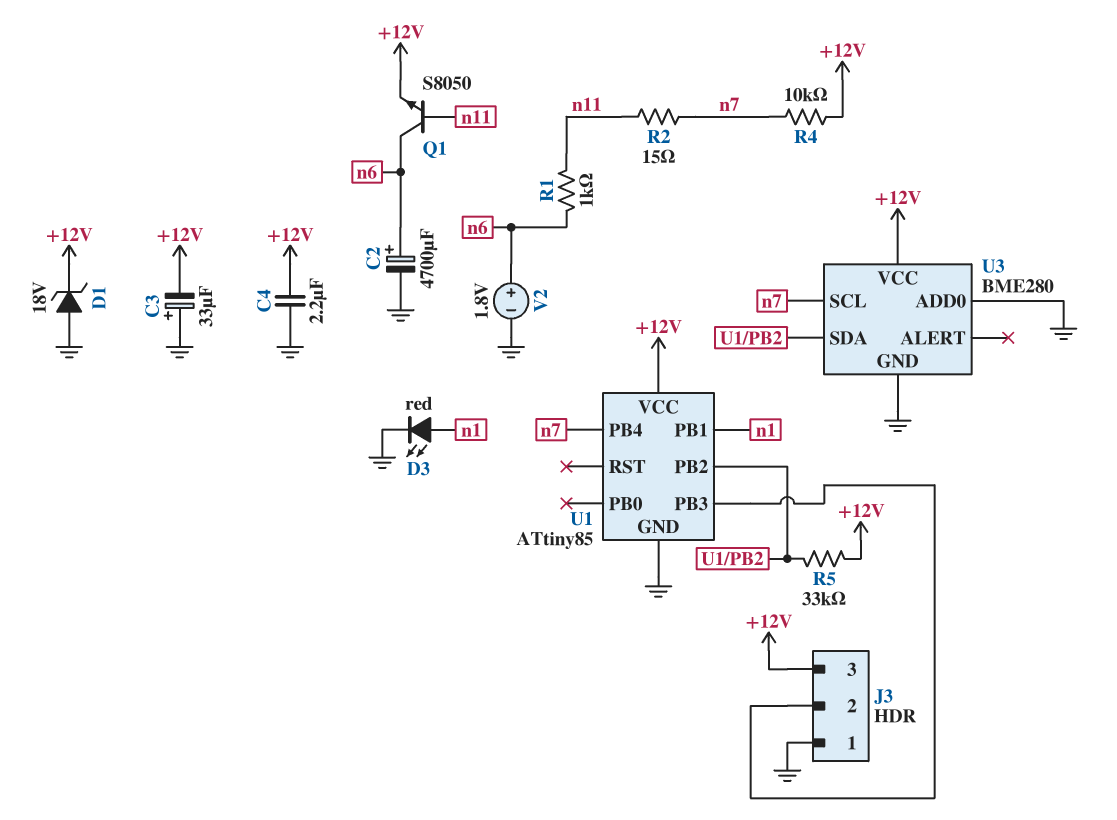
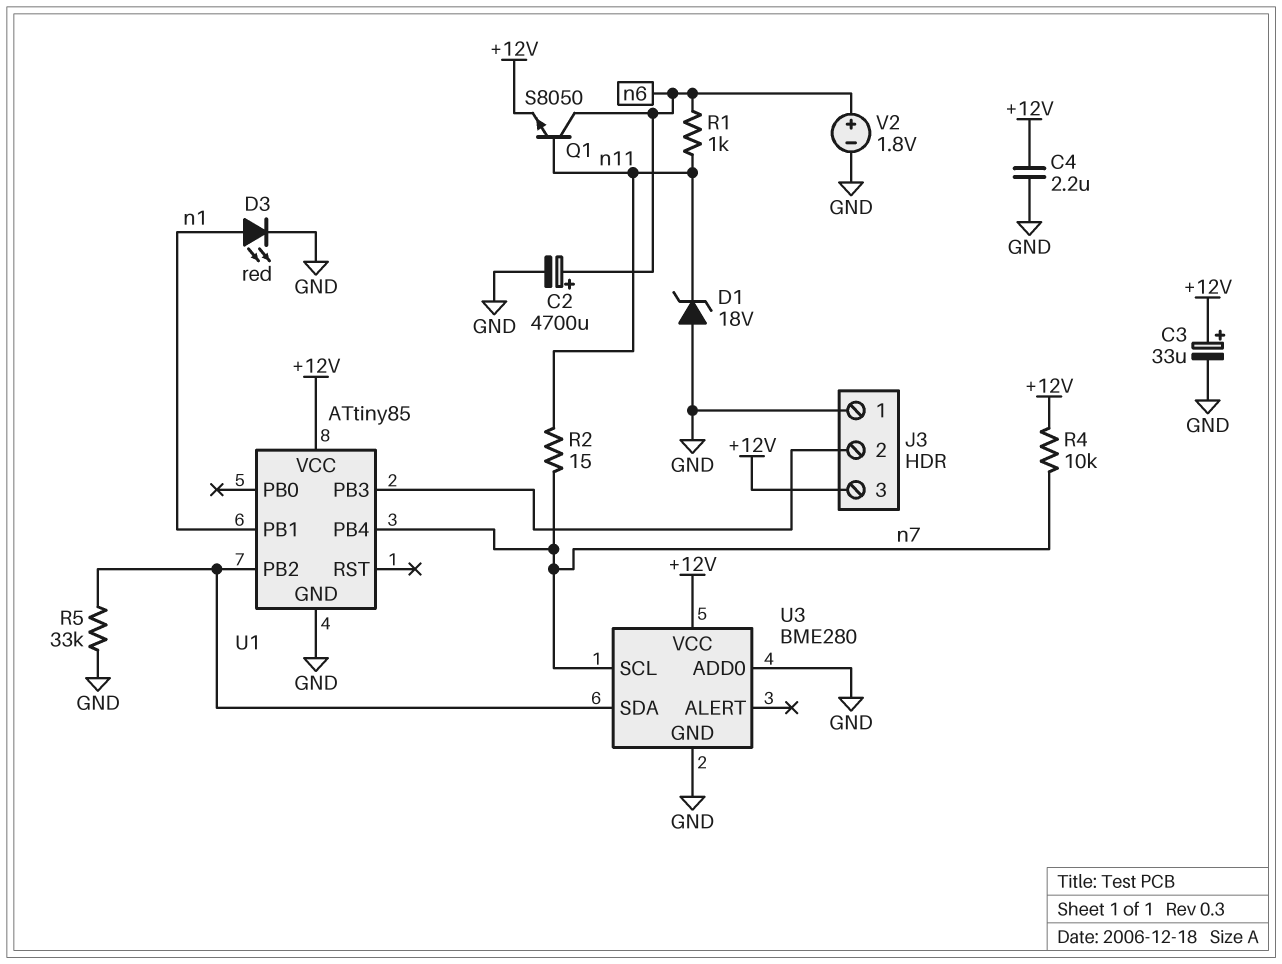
C3: 33uF (plus GND, minus +12V) -> 33uF (plus +12V, minus GND)
D1: zener 18V (A GND, K +12V) -> zener 18V (A GND, K n11)
R5: 33k (+12V, U1/PB2) -> 33k (GND, U1/PB2)

